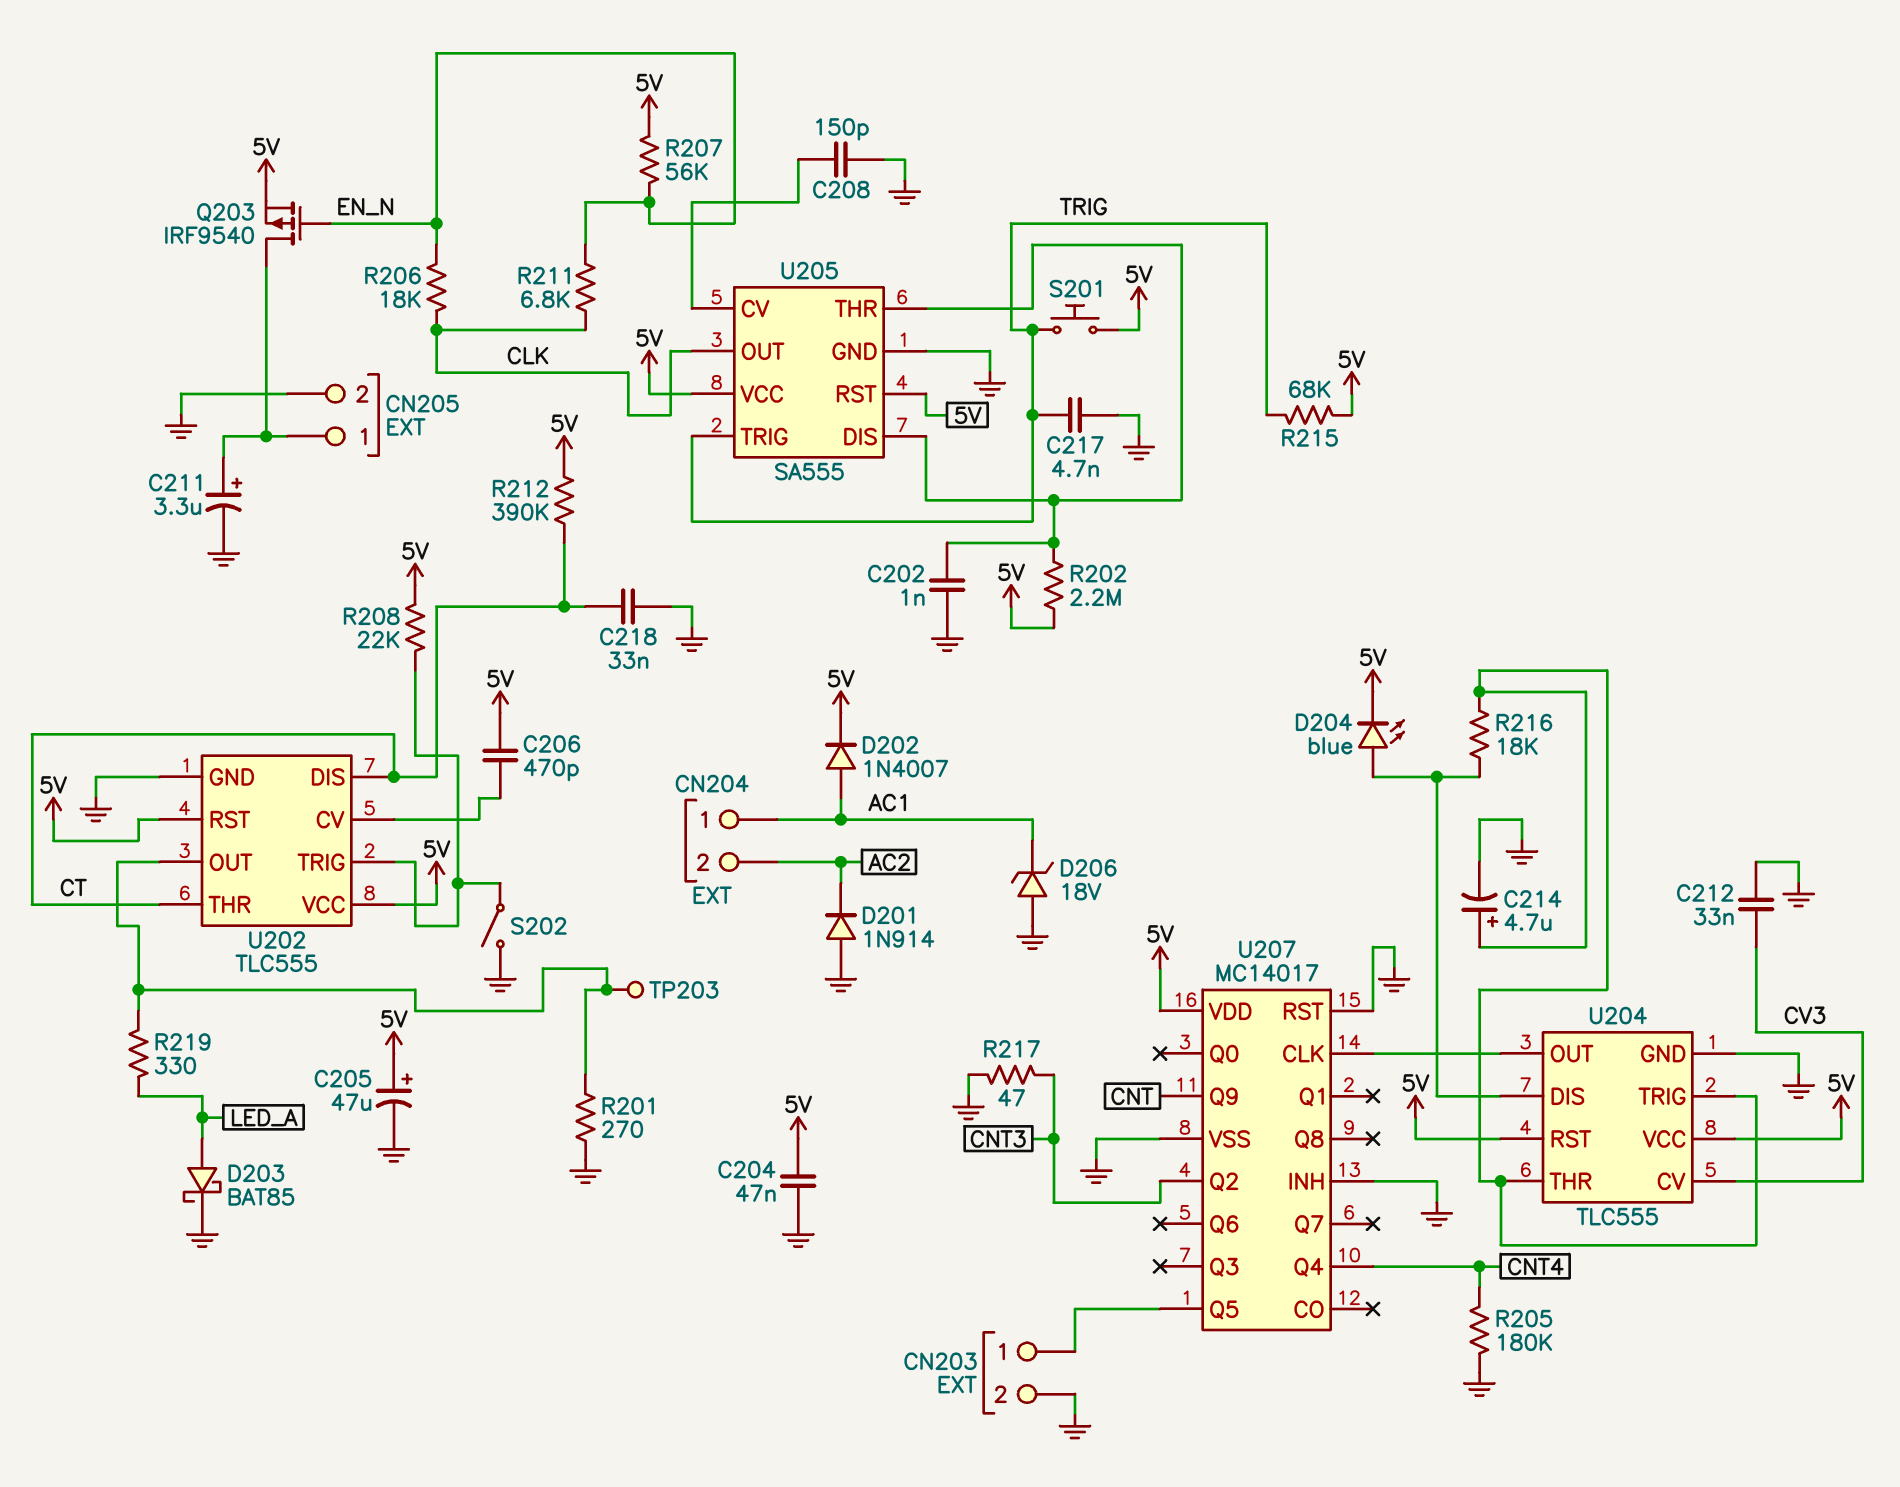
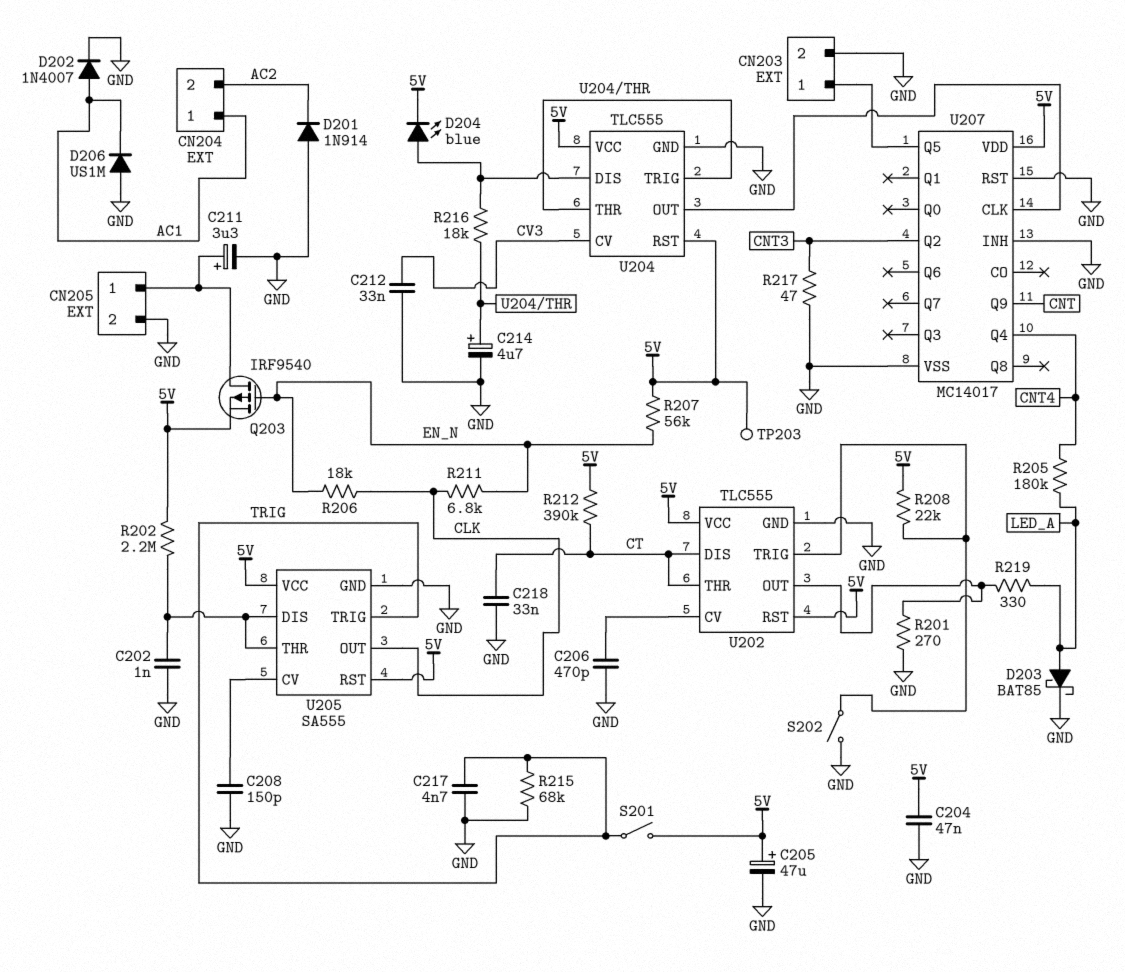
C206: 470pF (5V, U202/CV) -> 470pF (GND, U202/CV)
D202: diode 1N4007 (A AC1, K 5V) -> diode 1N4007 (A AC1, K GND)
D206: zener 18V (A GND, K AC1) -> diode US1M (A GND, K AC1)
R205: 180k (CNT4, GND) -> 180k (CNT4, LED_A)
R215: 68k (5V, TRIG) -> 68k (GND, TRIG)
S201: button (5V, TRIG) -> switch (5V, TRIG)
TP203: test point (U202/OUT) -> test point (5V)

